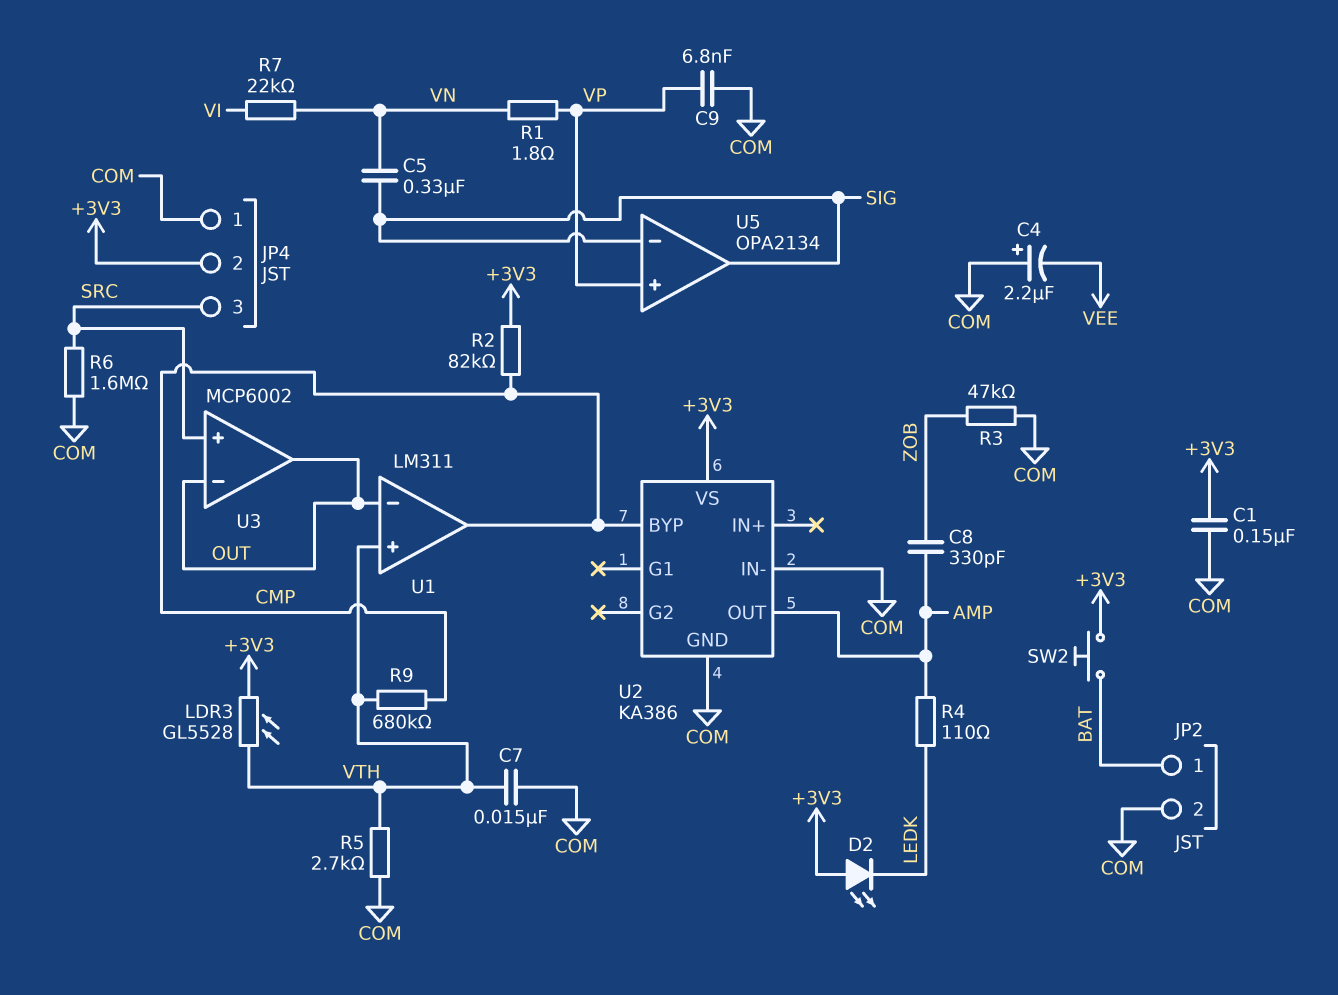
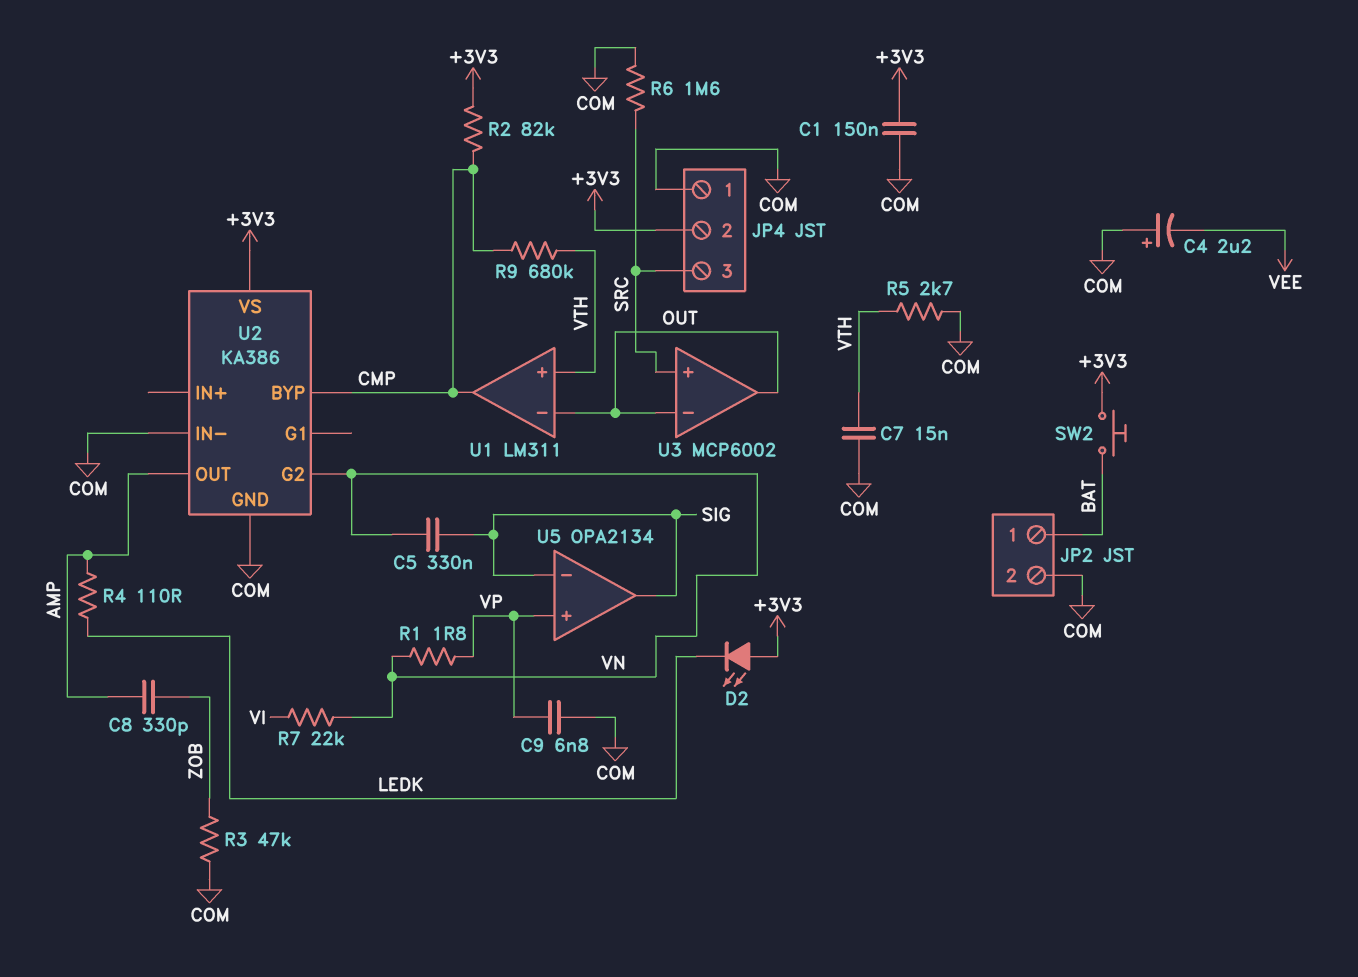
LDR3: GL5528 (+3V3, VTH) -> none
U2 pin G2: none -> VN

